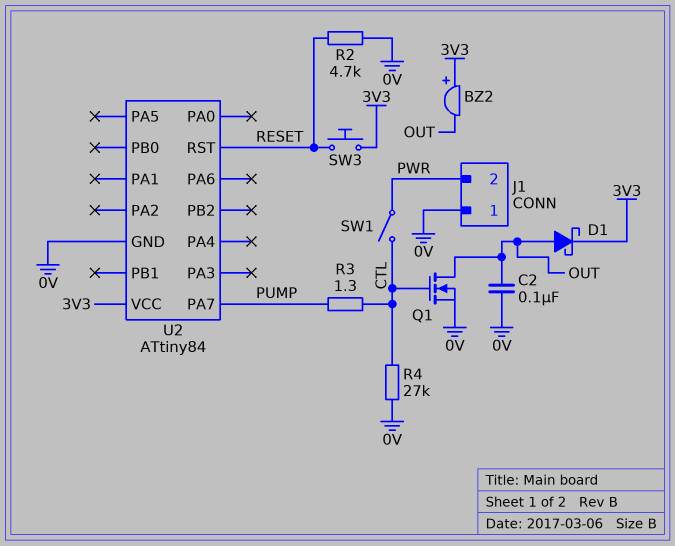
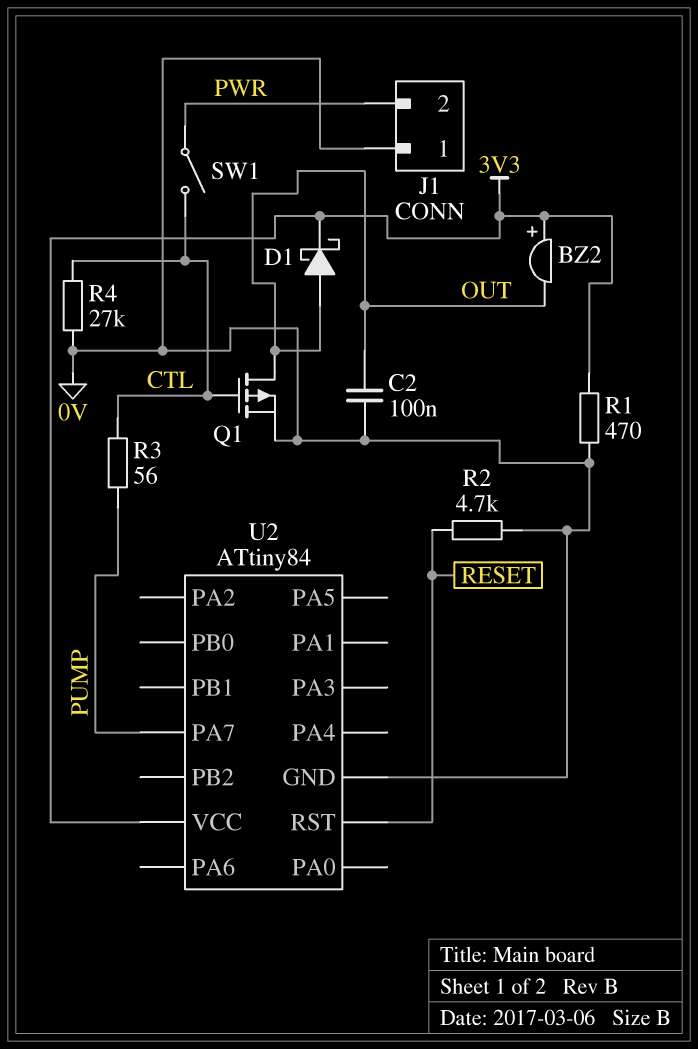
Q1: NMOS (G CTL, D OUT, S 0V) -> PMOS (G CTL, D OUT, S 0V)
R1: none -> 470 (0V, 3V3)
R3: 1.3 (CTL, PUMP) -> 56 (CTL, PUMP)
SW3: button (3V3, RESET) -> none

